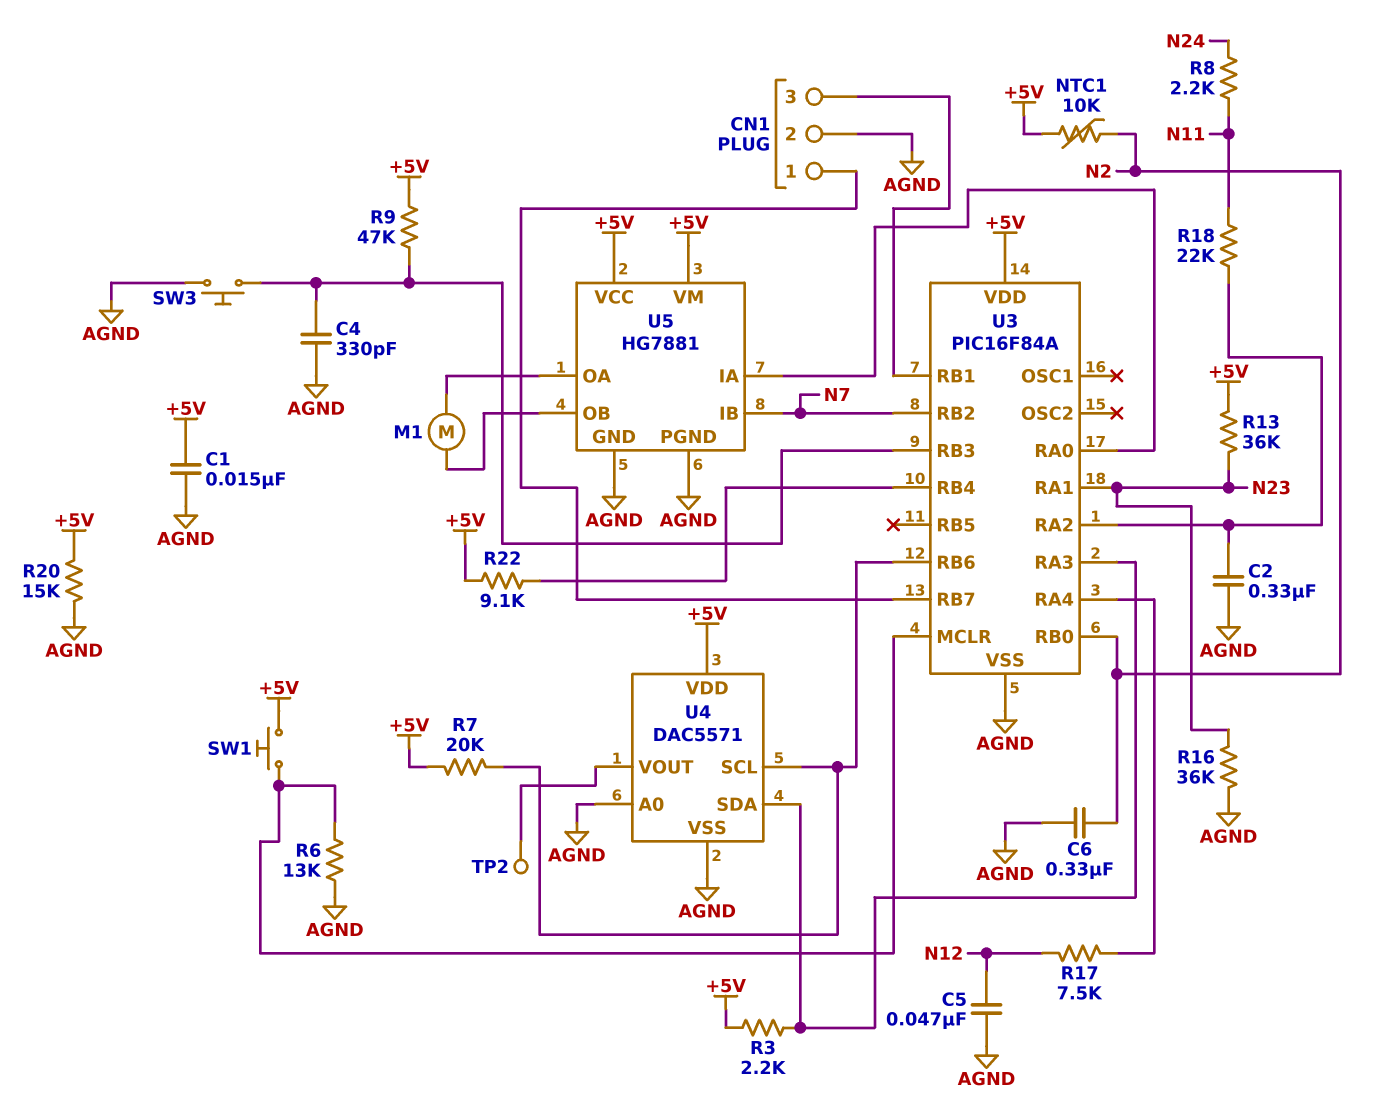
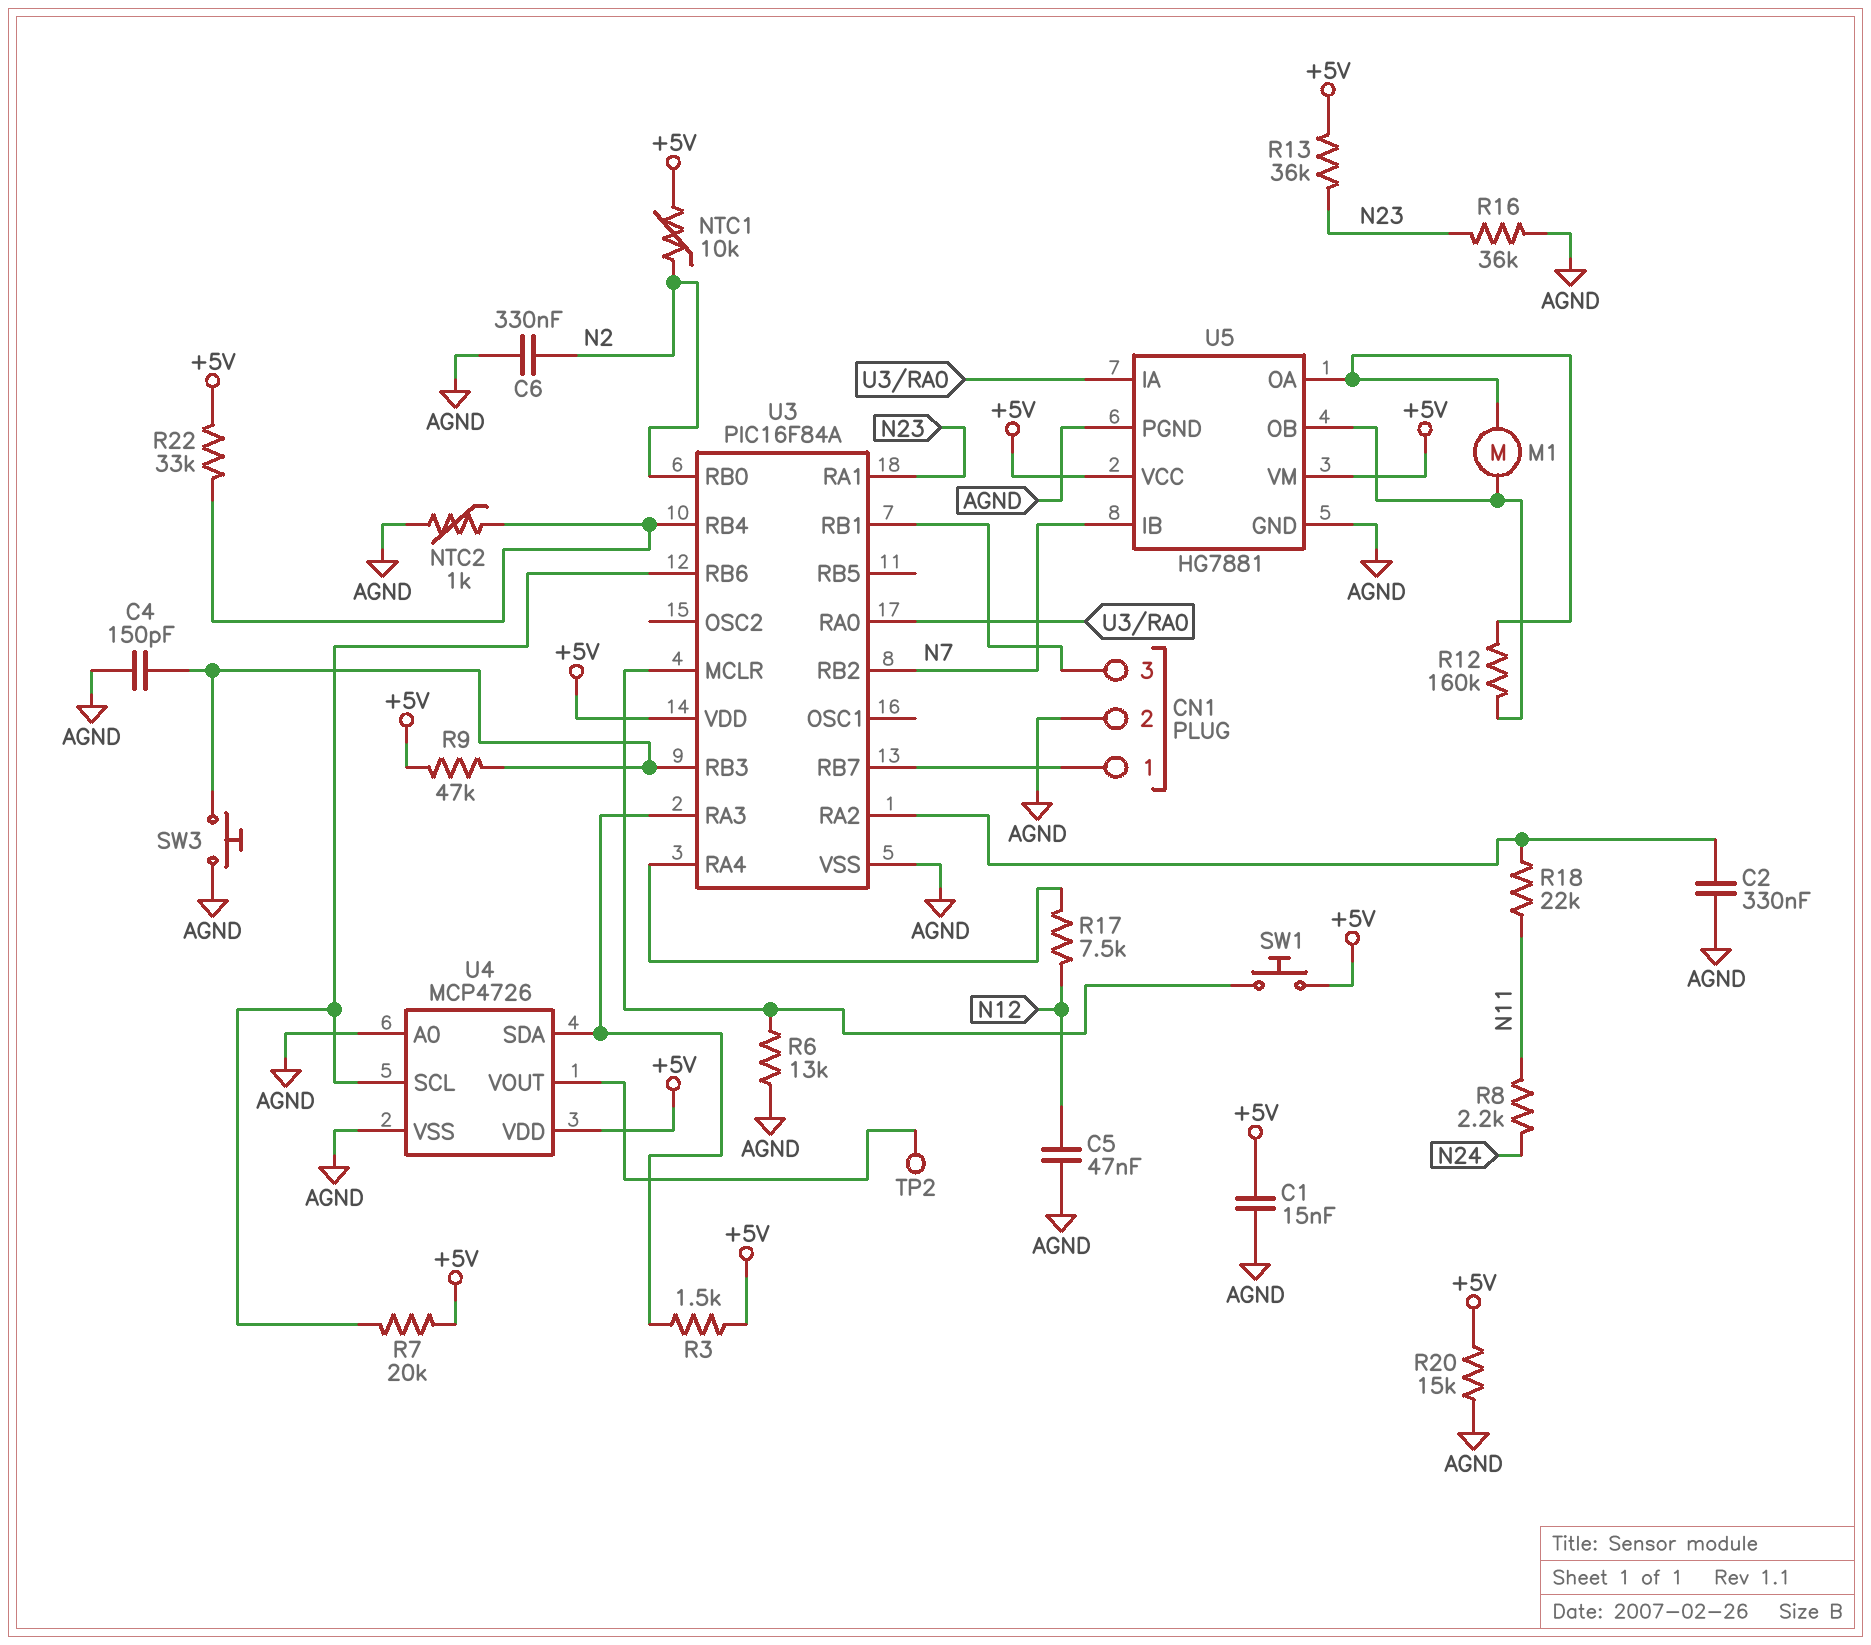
C4: 330pF (AGND, U3/RB3) -> 150pF (AGND, U3/RB3)
NTC2: none -> 1k (AGND, U3/RB4)
R3: 2.2k (+5V, U3/RA3) -> 1.5k (+5V, U3/RA3)
R12: none -> 160k (U5/OA, U5/OB)
R22: 9.1k (+5V, U3/RB4) -> 33k (+5V, U3/RB4)
U4: DAC5571 -> MCP4726

